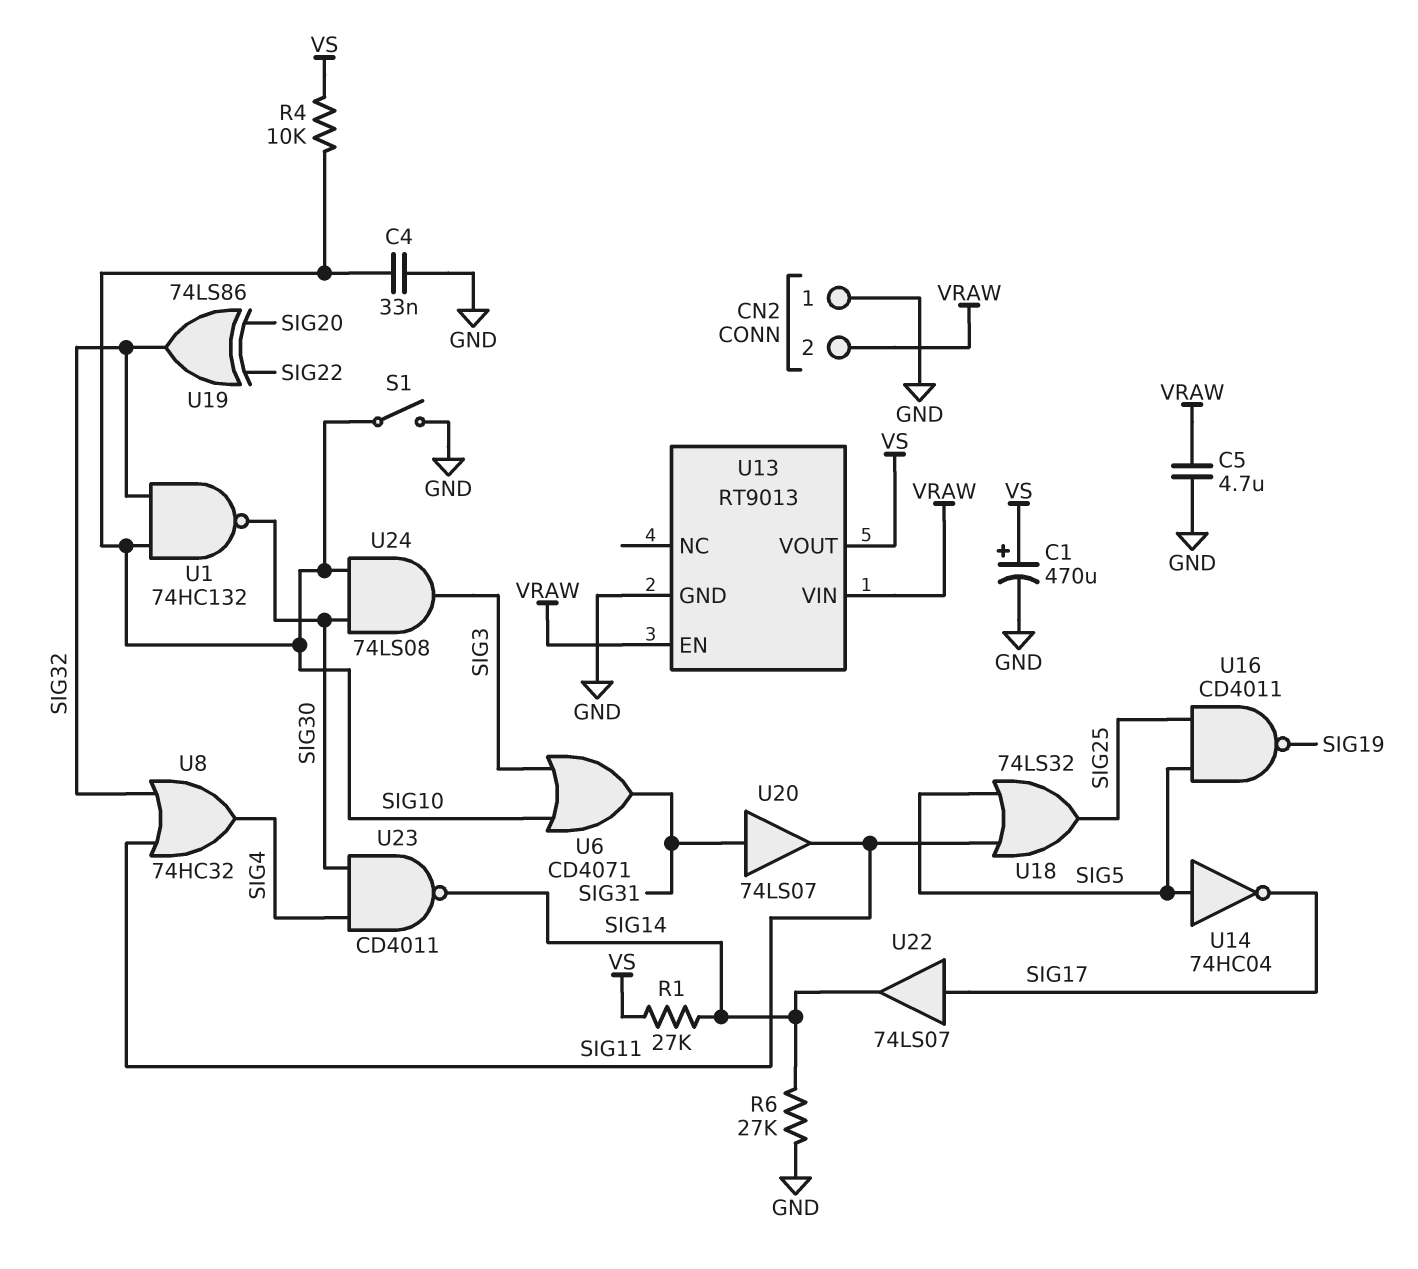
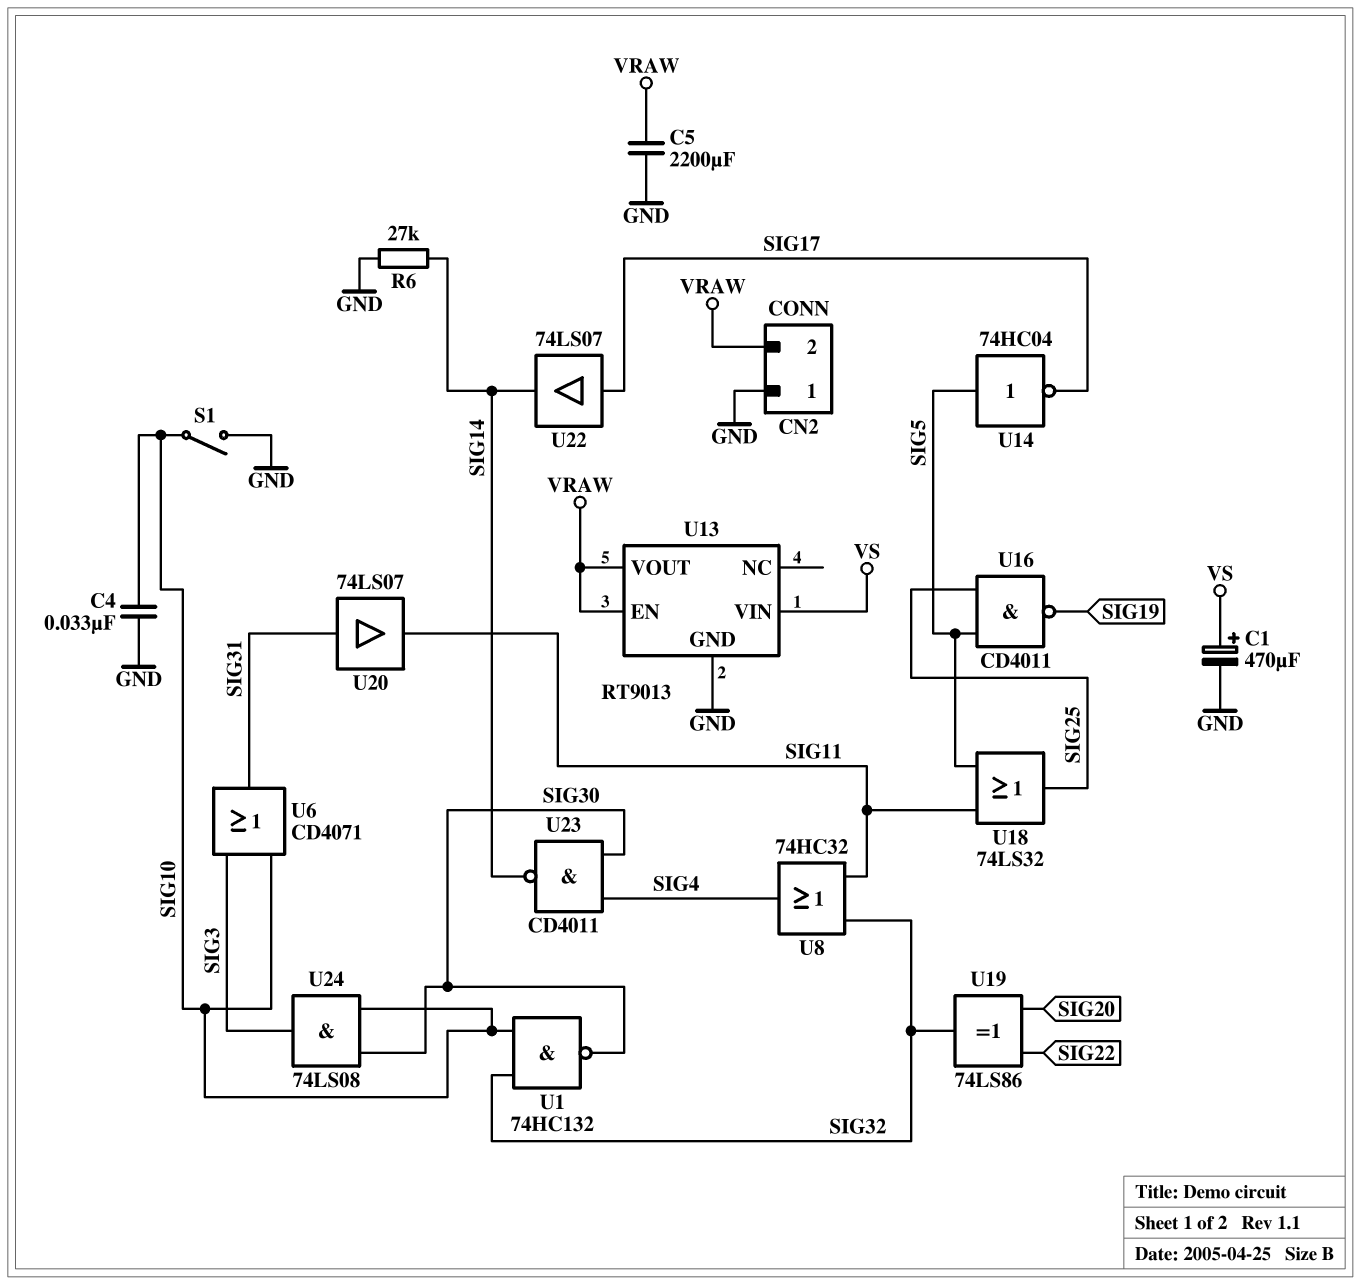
C5: 4.7uF (GND, VRAW) -> 2200uF (GND, VRAW)
R1: 27k (SIG14, VS) -> none
R4: 10k (SIG10, VS) -> none
U13 pin VIN: VRAW -> VS
U13 pin VOUT: VS -> VRAW

